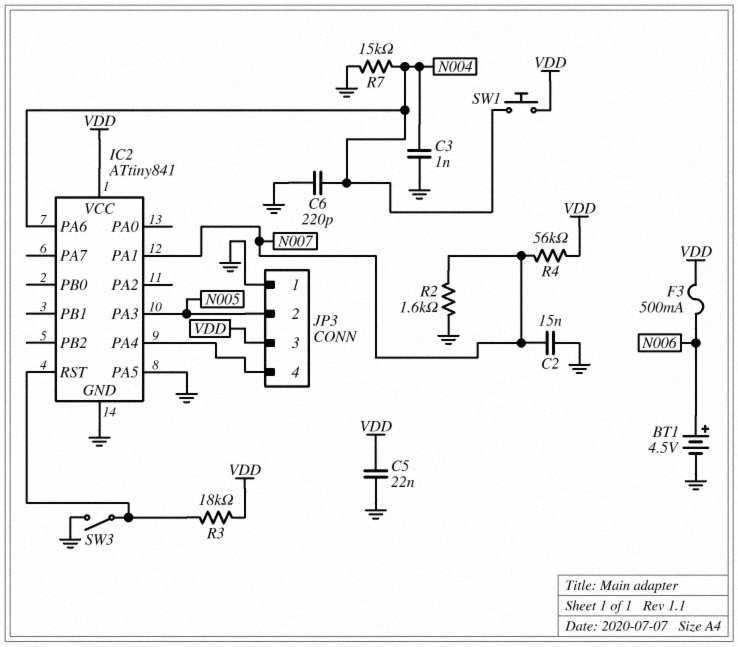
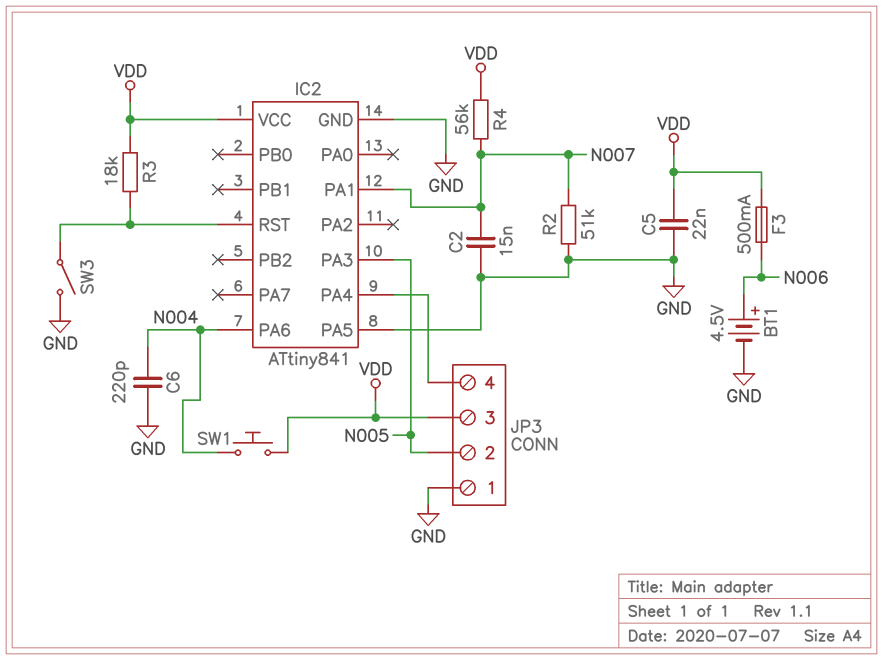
C3: 1nF (GND, N004) -> none
R2: 1.6k (GND, N007) -> 51k (GND, N007)
R7: 15k (GND, N004) -> none

